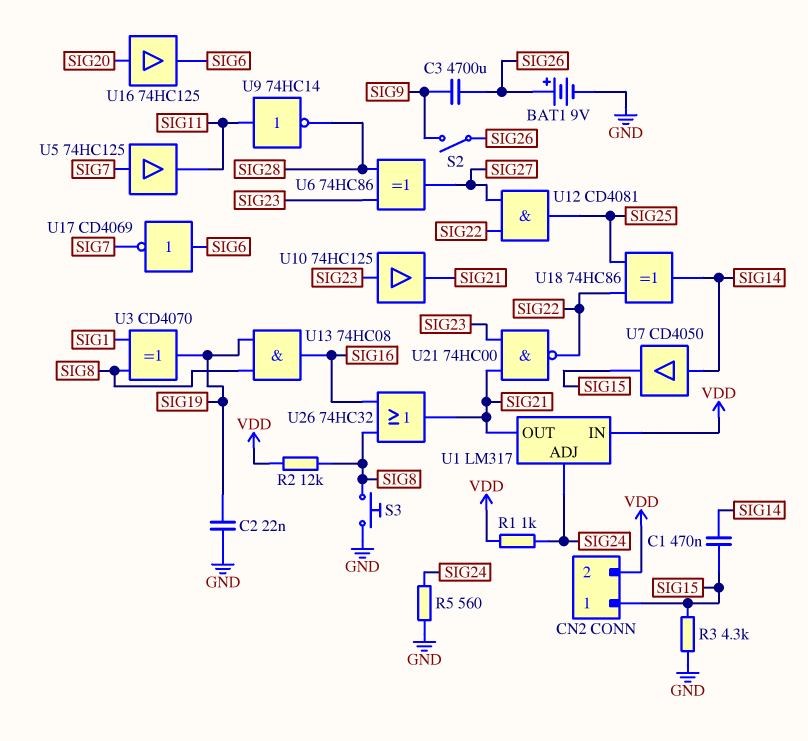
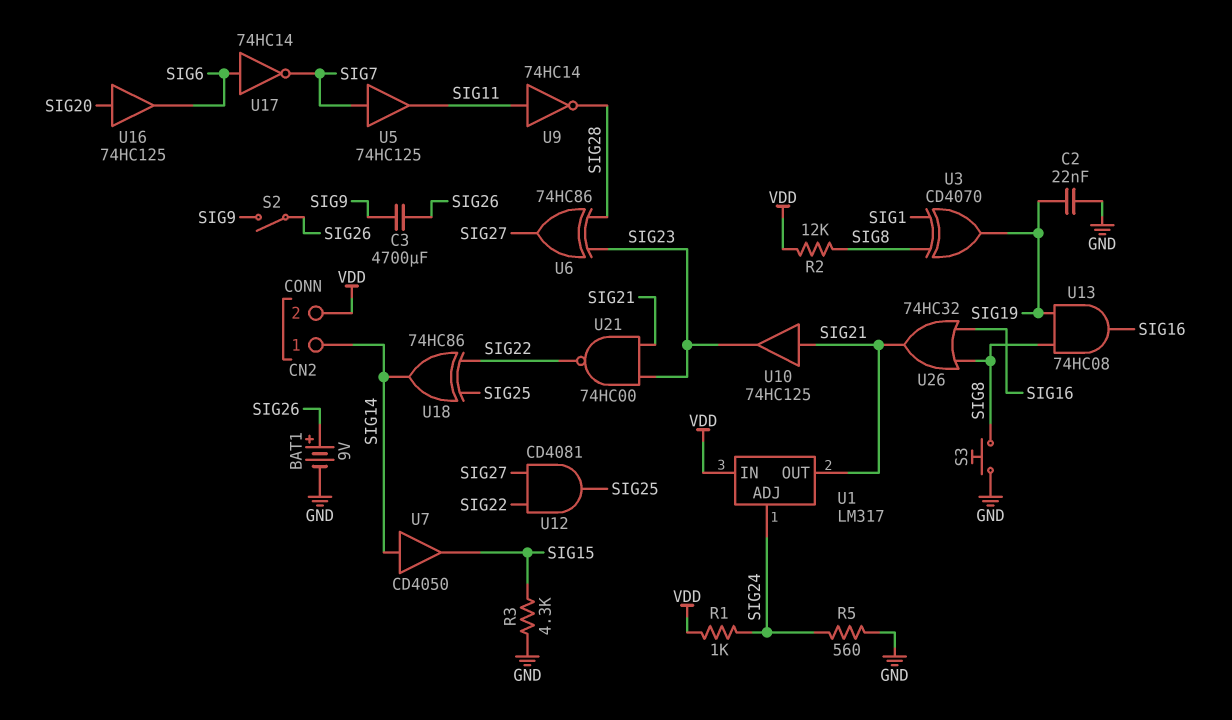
C1: 470nF (SIG14, SIG15) -> none
CN2 pin 1: SIG15 -> SIG14
U10: buffer 74HC125 (in SIG23, out SIG21) -> buffer 74HC125 (in SIG21, out SIG23)
U17: NOT CD4069 (in SIG6, out SIG7) -> NOT 74HC14 (in SIG6, out SIG7)

